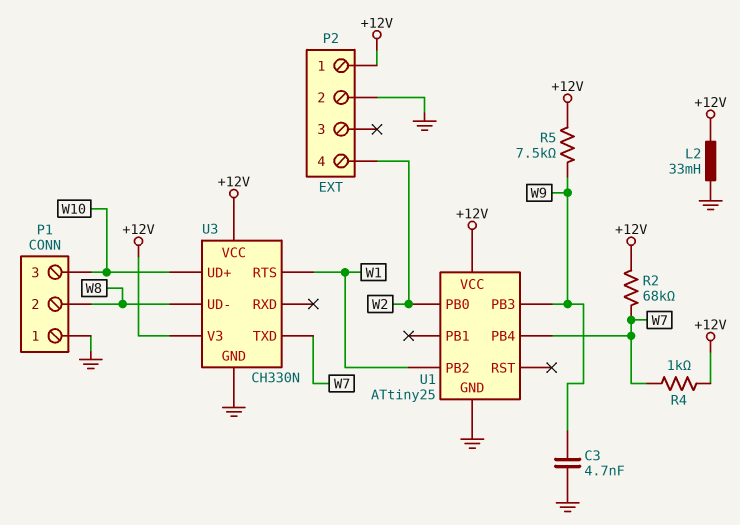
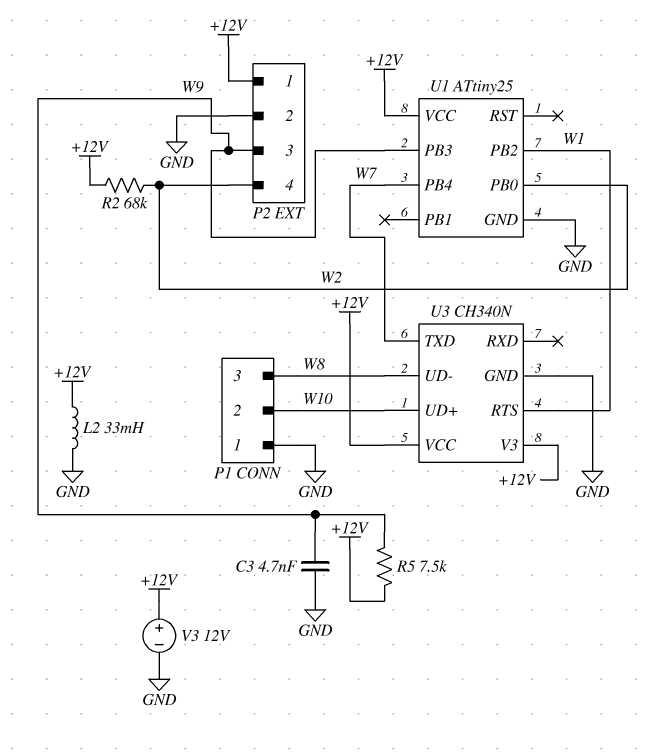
P1 pin 2: W8 -> W10
P1 pin 3: W10 -> W8
P2 pin 3: none -> W9
R2: 68k (+12V, W7) -> 68k (+12V, W2)
R4: 1k (+12V, W7) -> none
U3: CH330N -> CH340N
V3: none -> 12V (plus +12V, minus GND)

